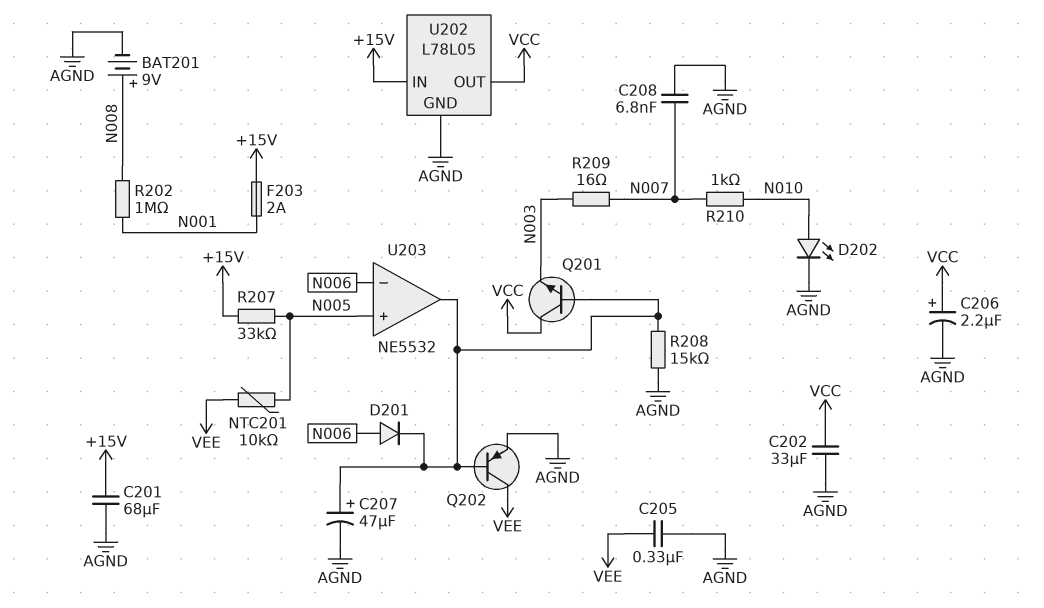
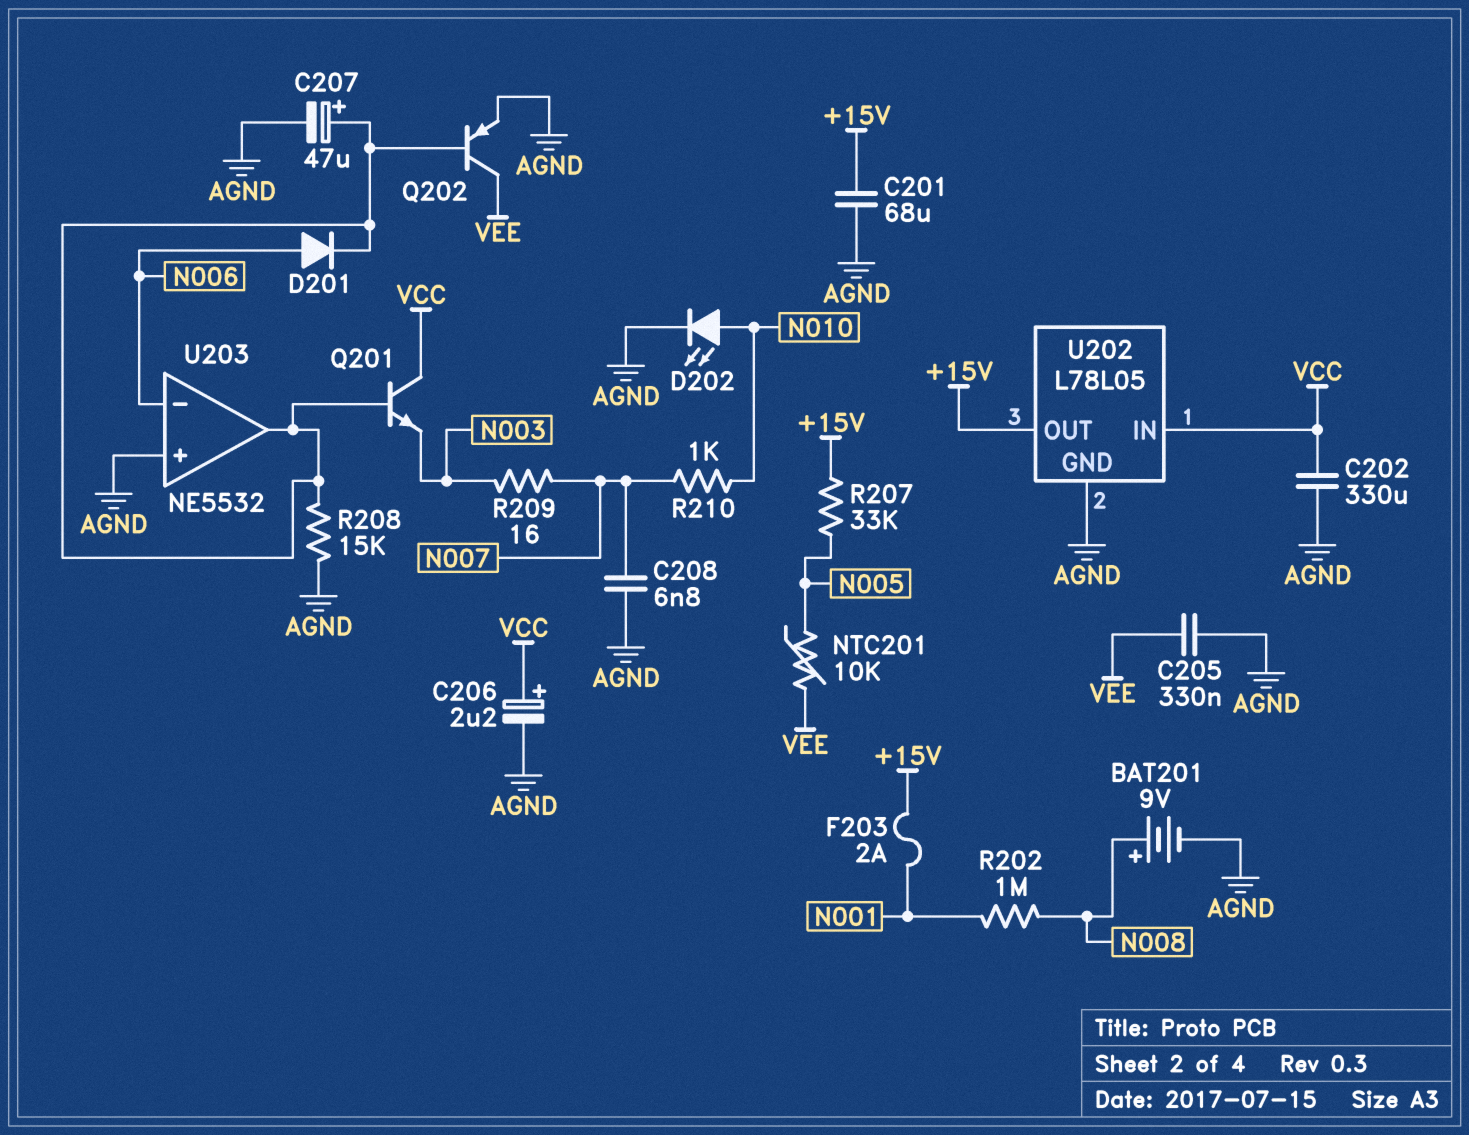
C202: 33uF (AGND, VCC) -> 330uF (AGND, VCC)
U202 pin IN: +15V -> VCC
U202 pin OUT: VCC -> +15V
U203 pin in+: N005 -> AGND

